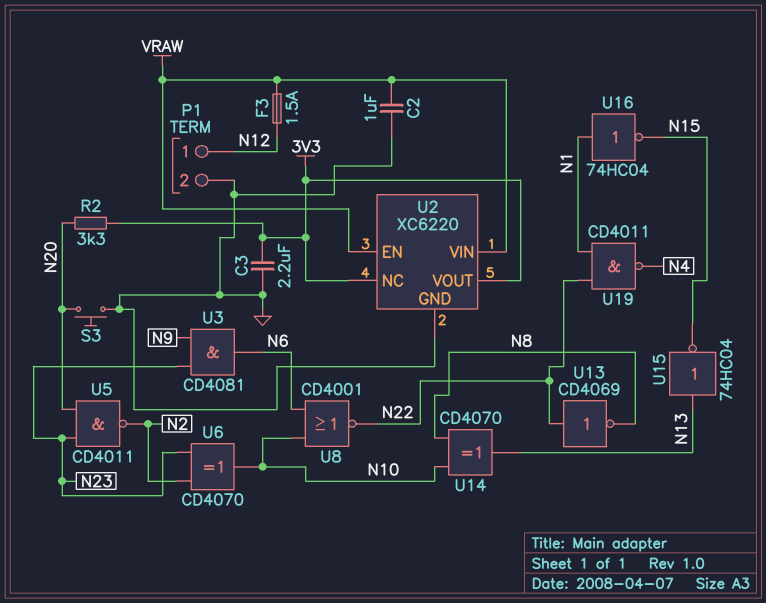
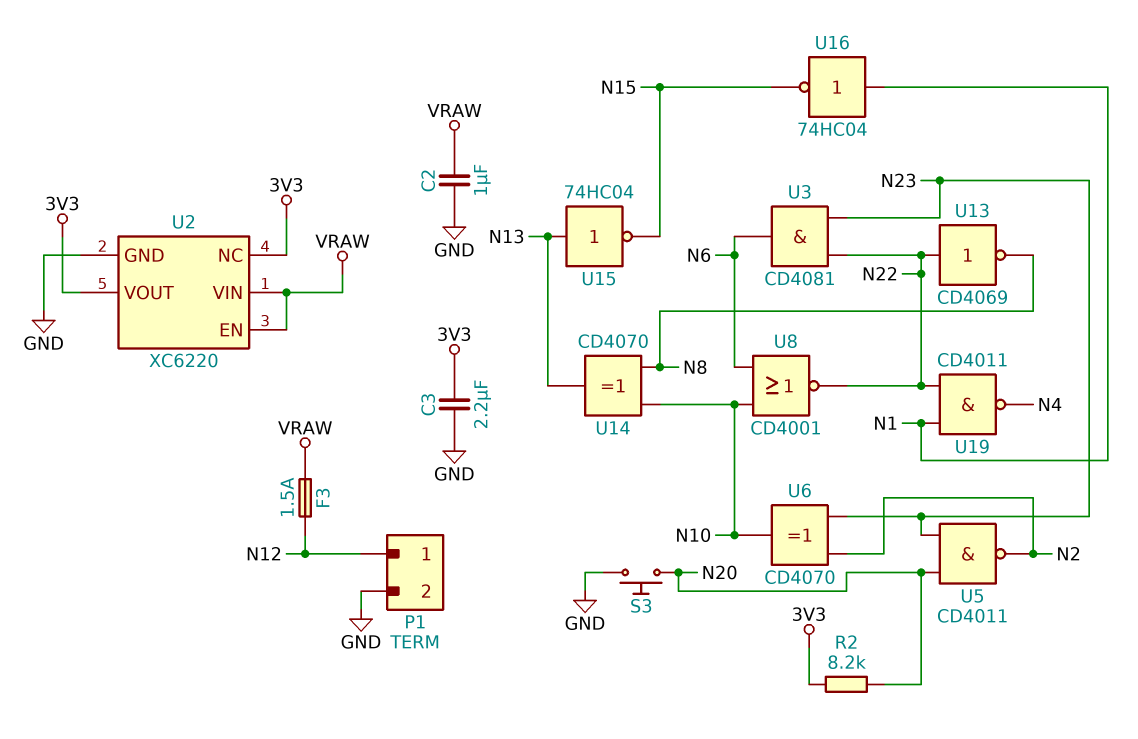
R2: 3.3k (3V3, N20) -> 8.2k (3V3, N20)
U3: AND CD4081 (in N9, in N23, out N6) -> AND CD4081 (in N22, in N23, out N6)

